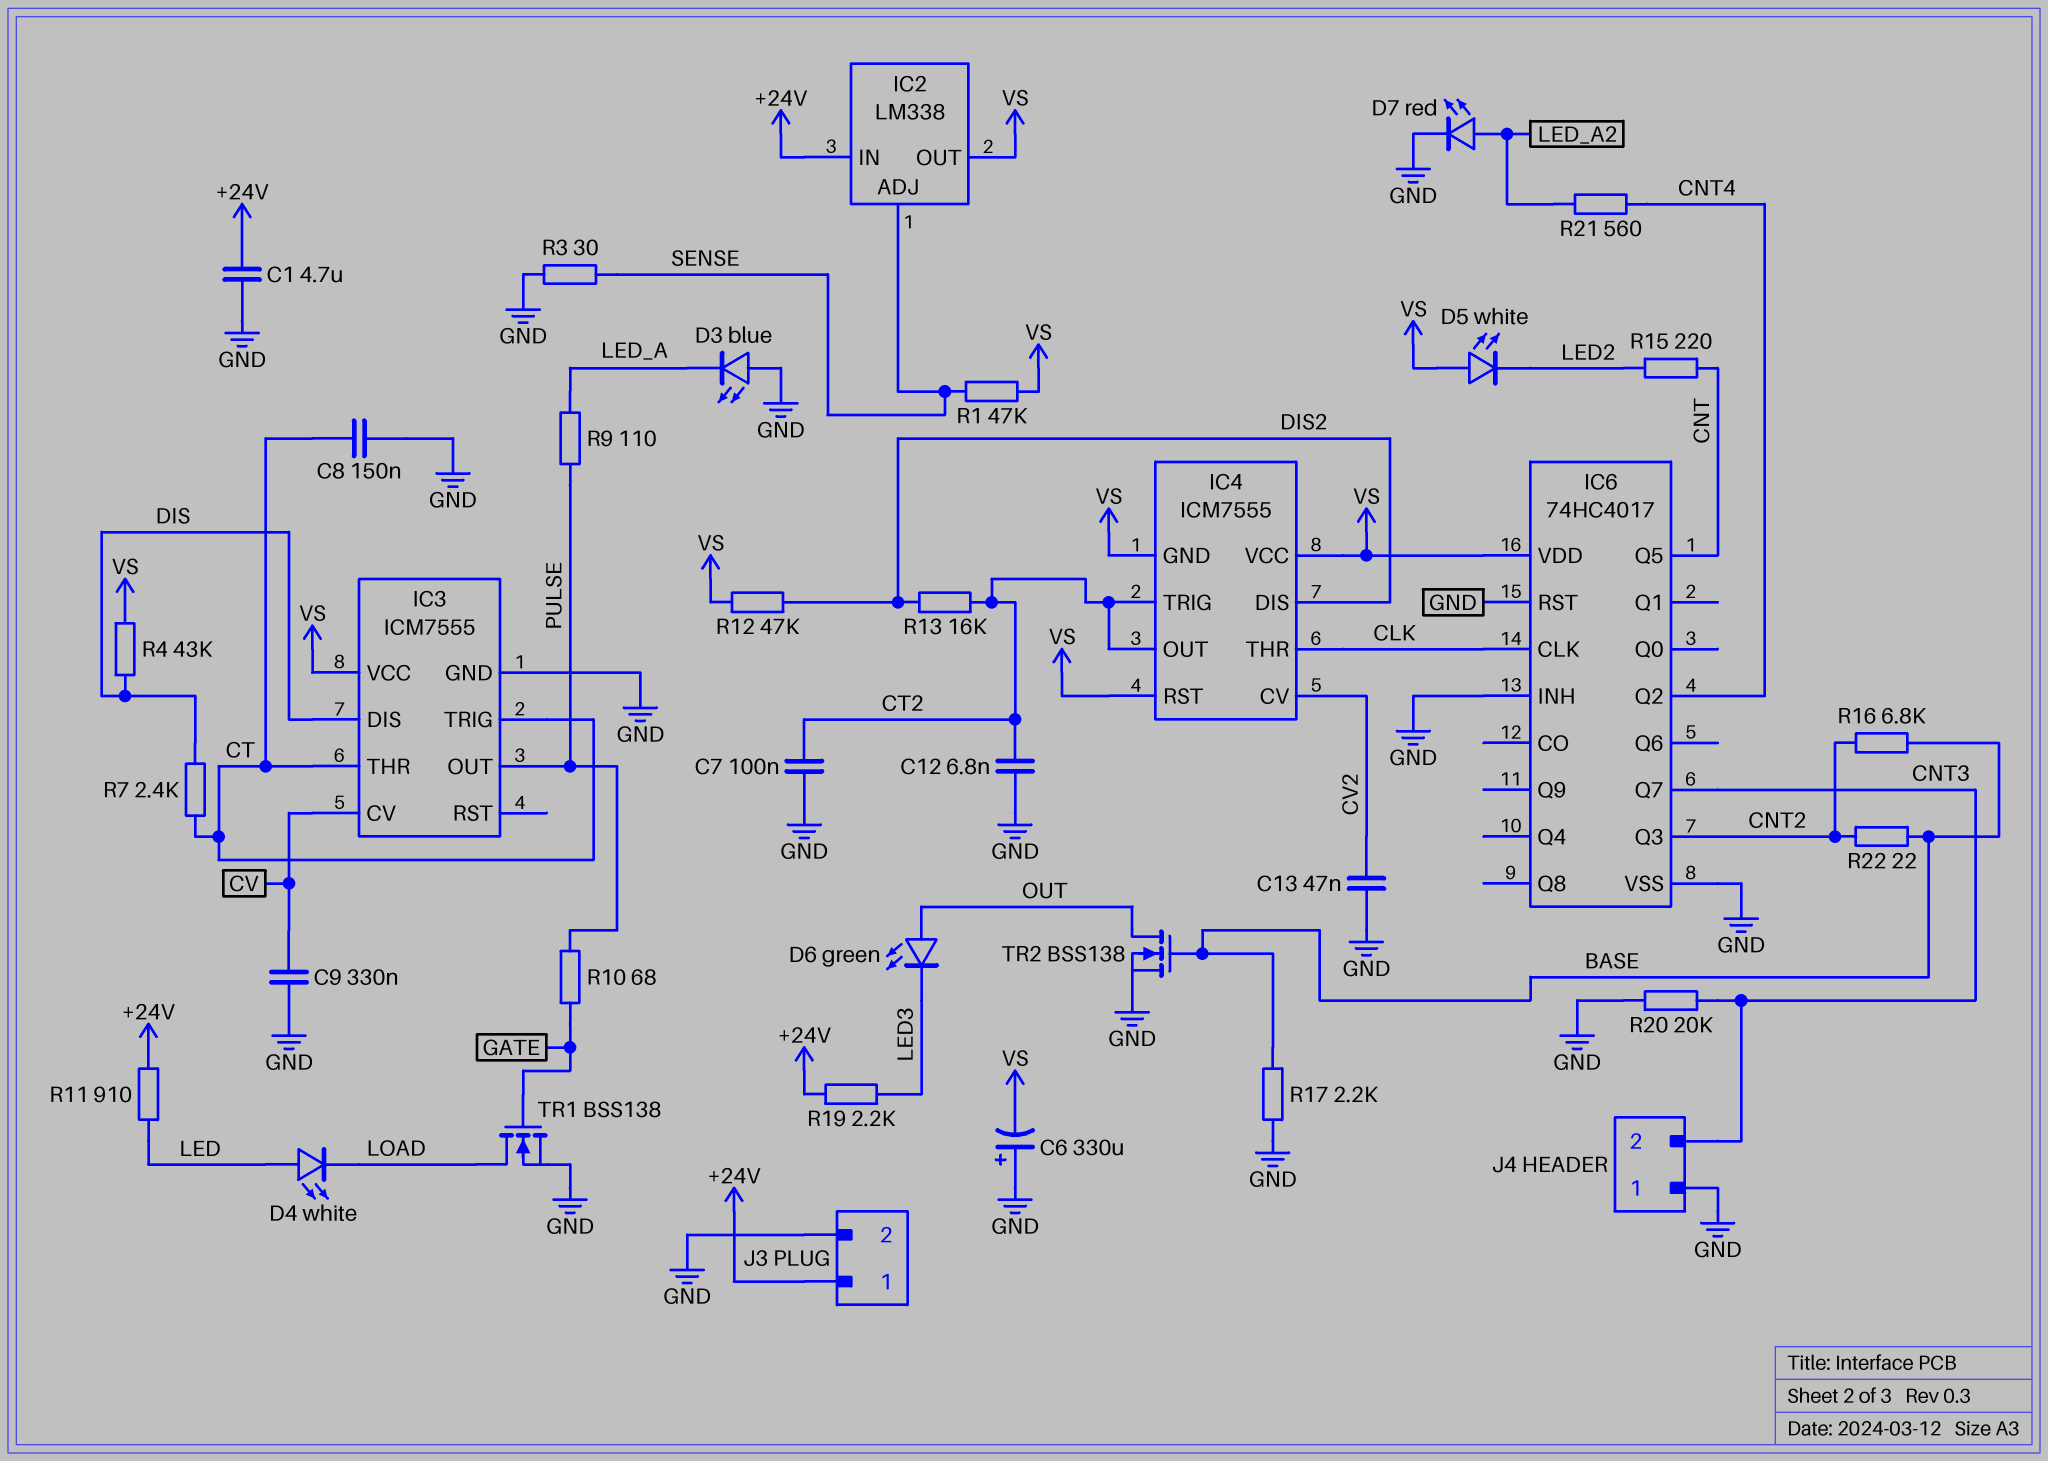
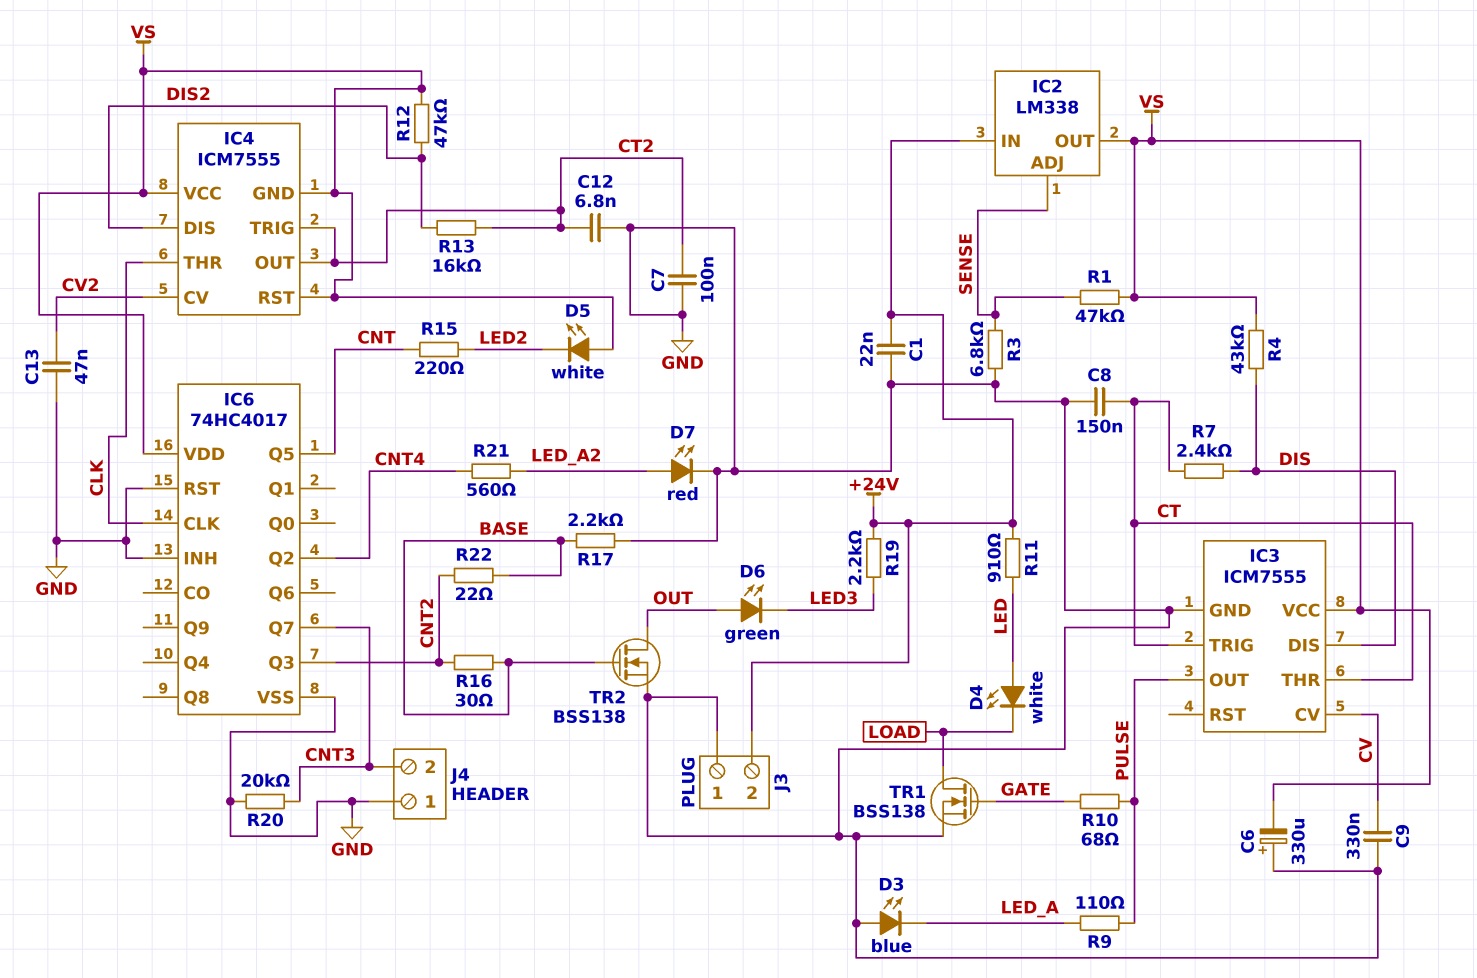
C1: 4.7uF (+24V, GND) -> 22nF (+24V, GND)
J3 pin 1: +24V -> GND
J3 pin 2: GND -> +24V
R3: 30 (GND, SENSE) -> 6.8k (GND, SENSE)
R16: 6.8k (BASE, CNT2) -> 30 (BASE, CNT2)

